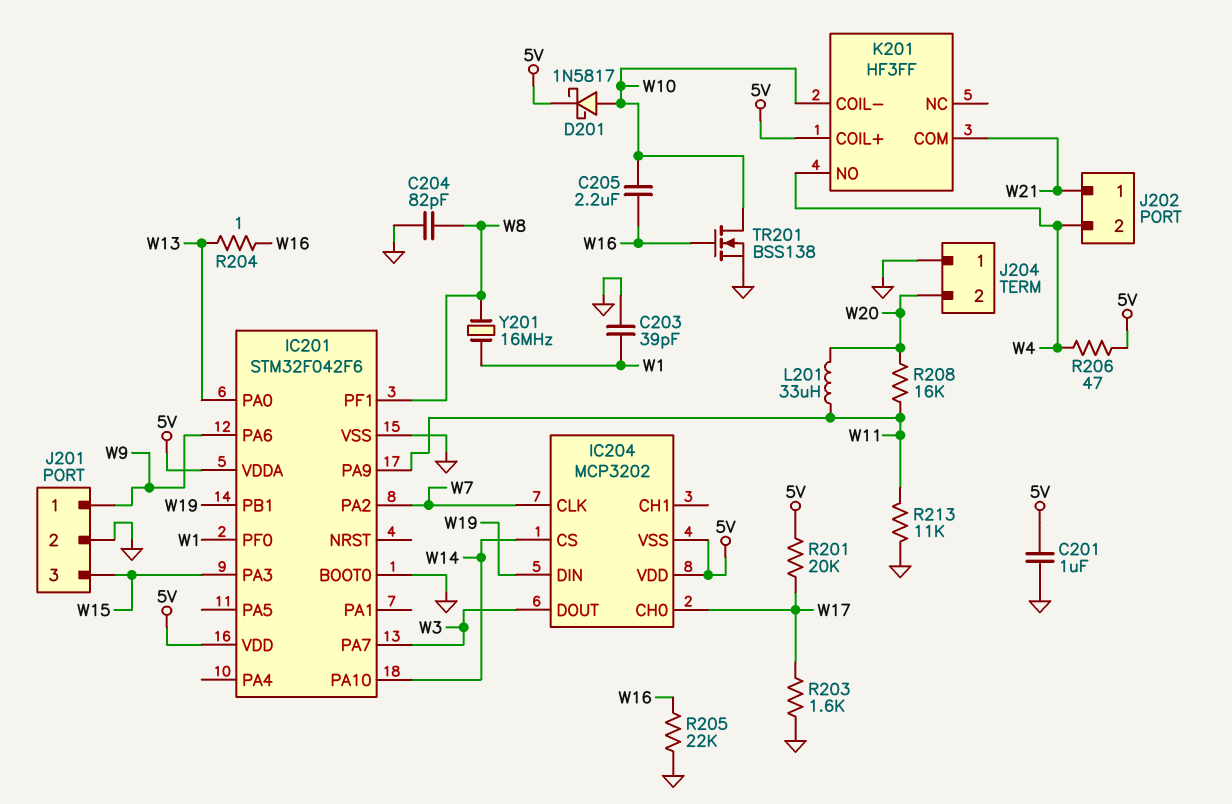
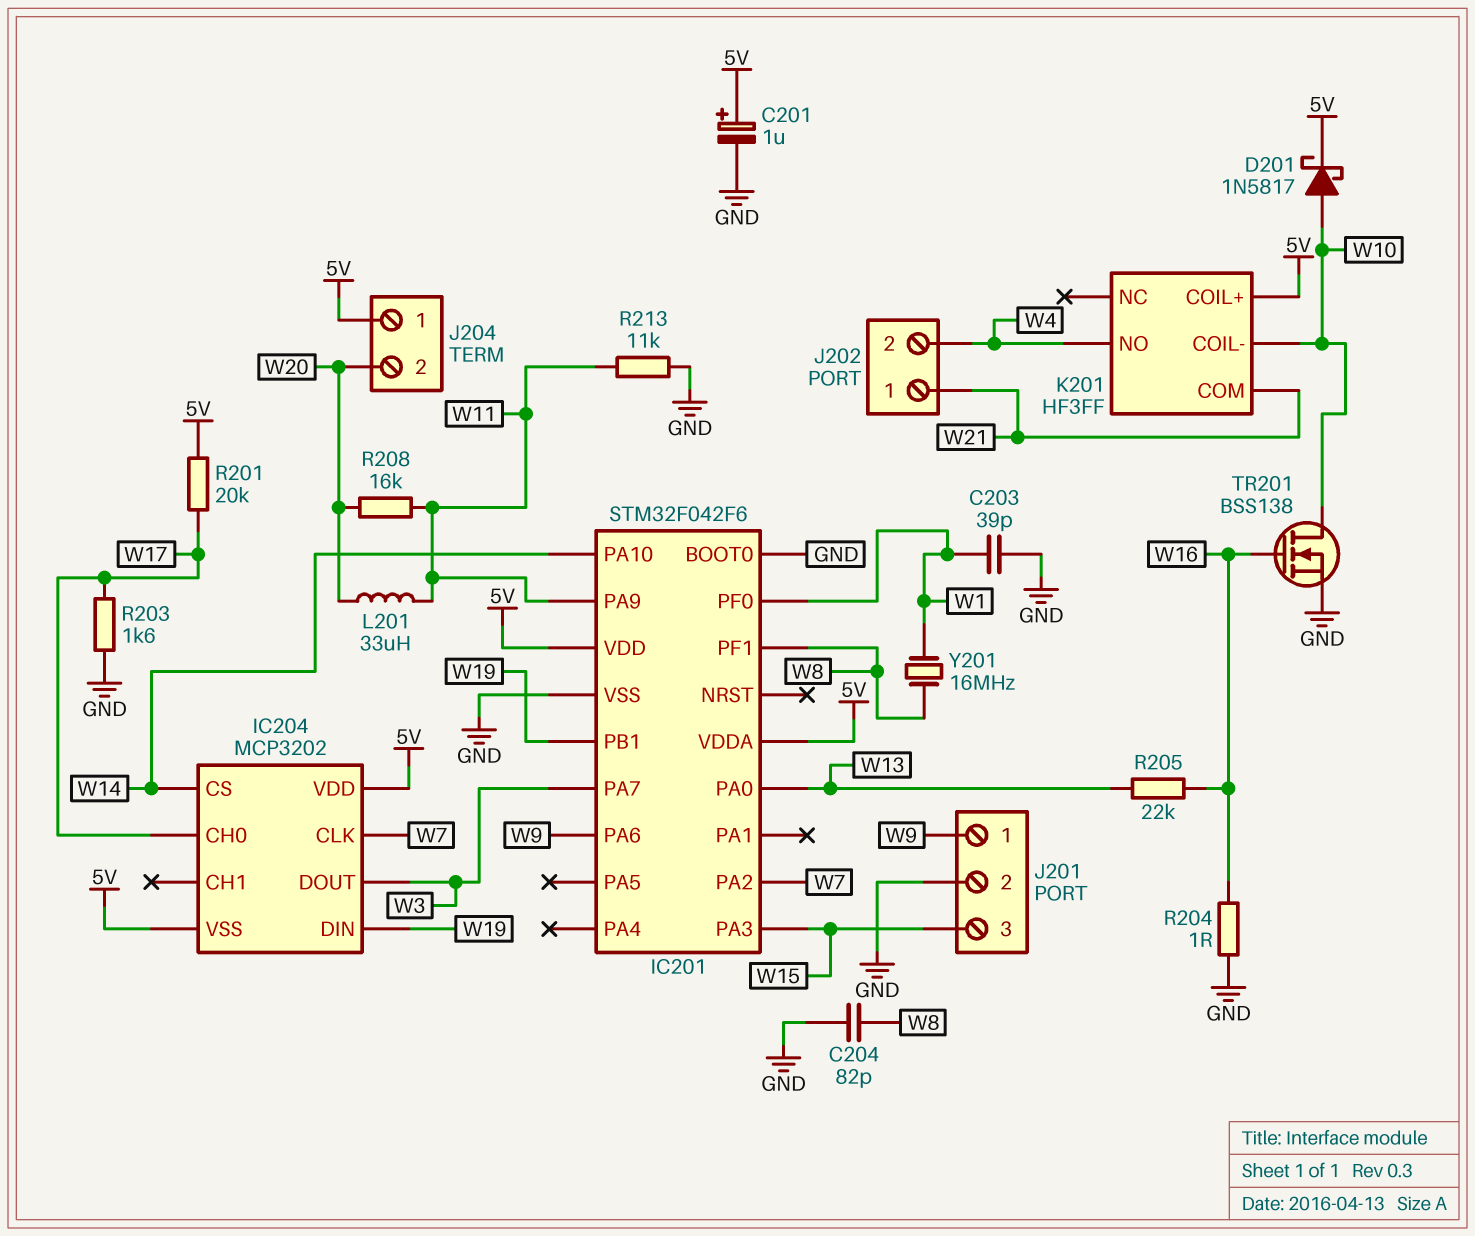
C201: 1uF (5V, GND) -> 1uF (plus 5V, minus GND)
C205: 2.2uF (W10, W16) -> none
J204 pin 1: GND -> 5V
R204: 1 (W13, W16) -> 1 (GND, W16)
R205: 22k (GND, W16) -> 22k (W13, W16)
R206: 47 (5V, W4) -> none

